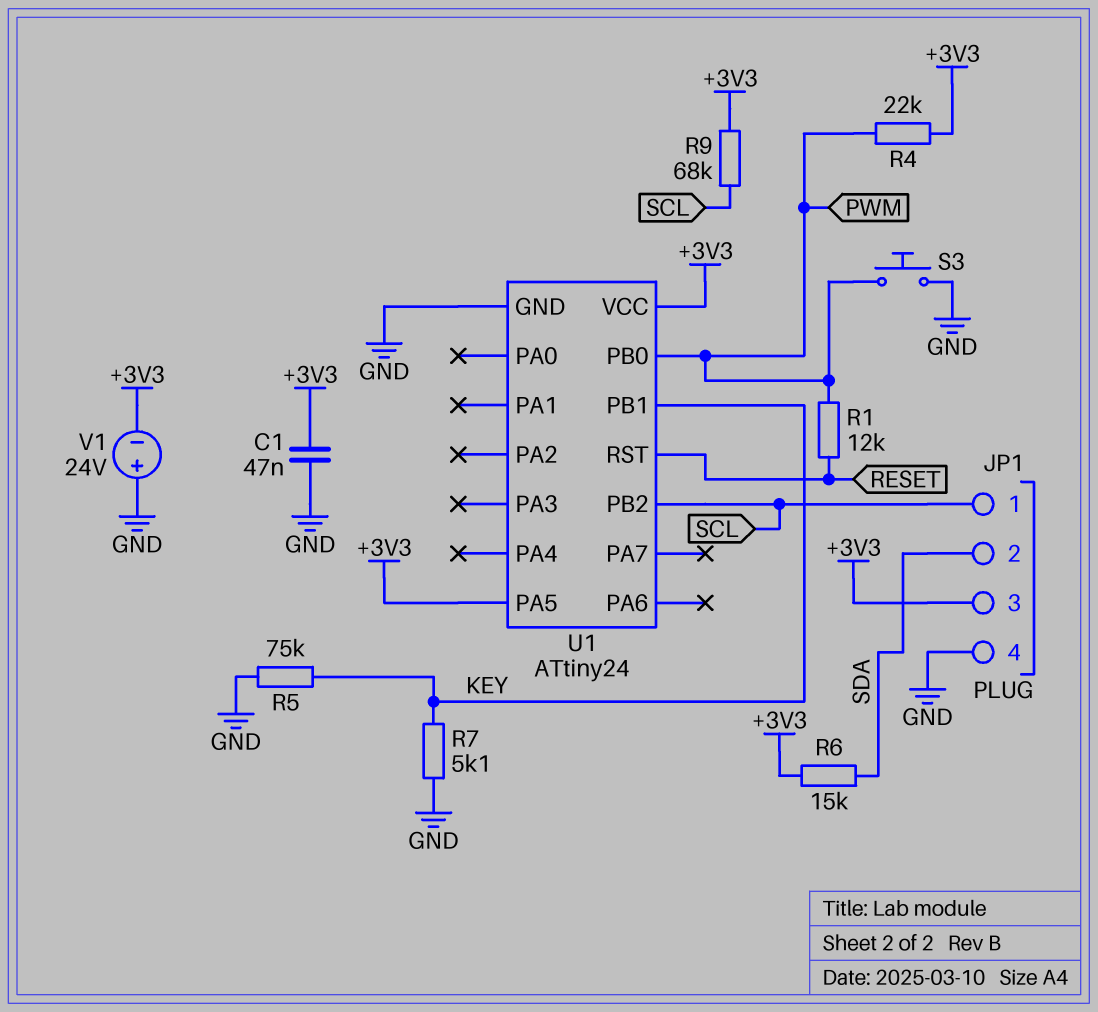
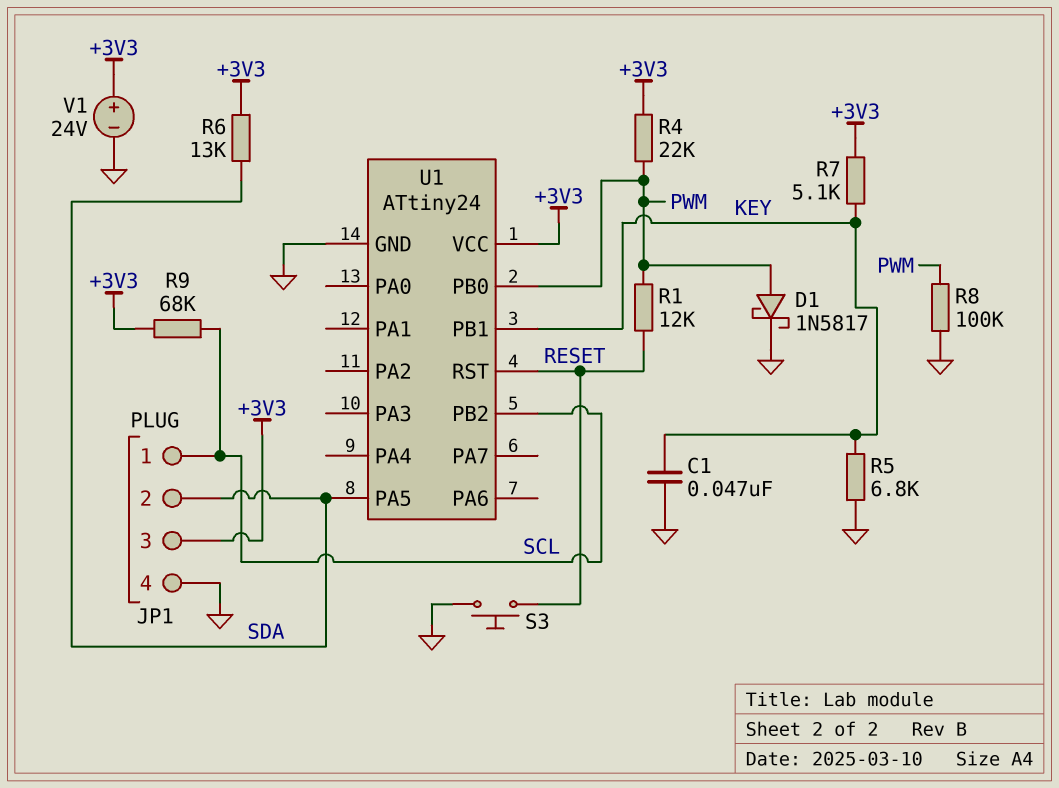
C1: 47nF (+3V3, GND) -> 47nF (GND, KEY)
D1: none -> schottky 1N5817 (A PWM, K GND)
R5: 75k (GND, KEY) -> 6.8k (GND, KEY)
R6: 15k (+3V3, SDA) -> 13k (+3V3, SDA)
R7: 5.1k (GND, KEY) -> 5.1k (+3V3, KEY)
R8: none -> 100k (GND, PWM)
S3: button (GND, PWM) -> button (GND, RESET)
U1 pin PA5: +3V3 -> SDA
V1: 24V (plus GND, minus +3V3) -> 24V (plus +3V3, minus GND)

